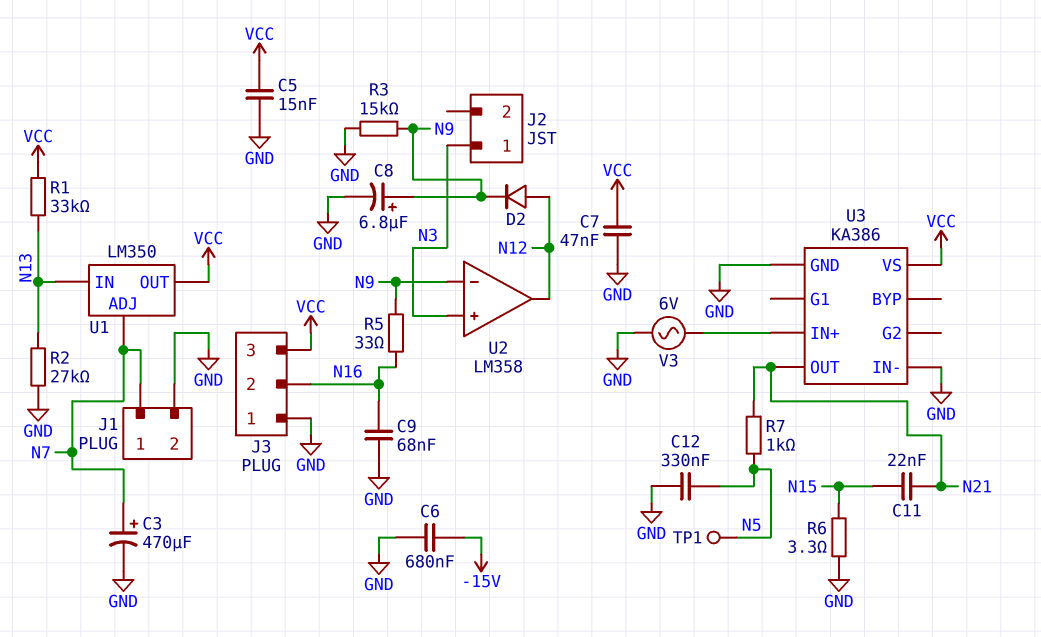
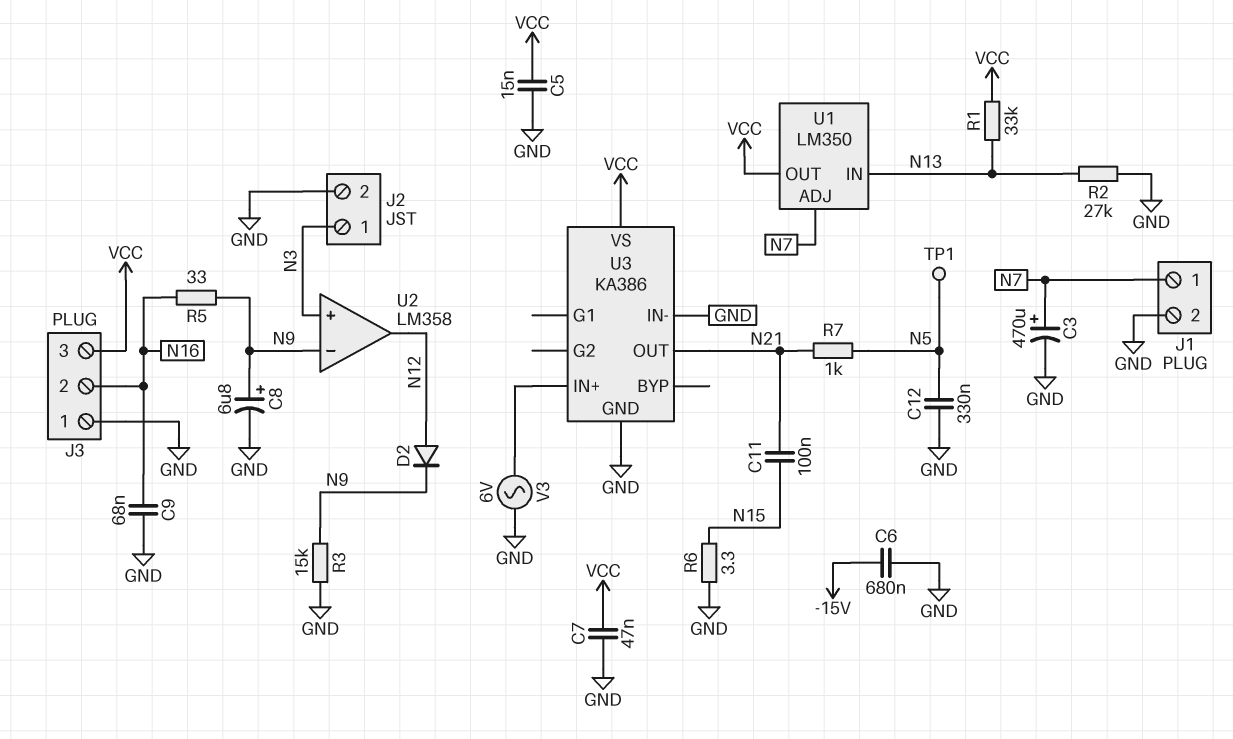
C11: 22nF (N15, N21) -> 100nF (N15, N21)
J2 pin 2: none -> GND

